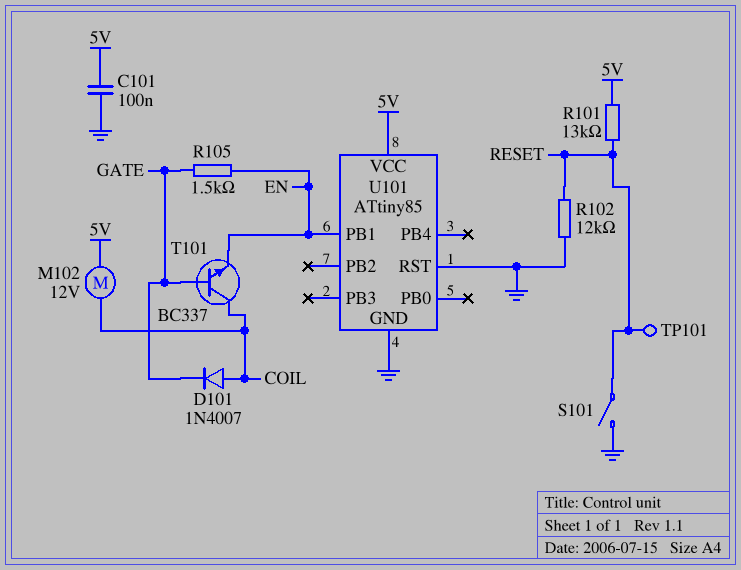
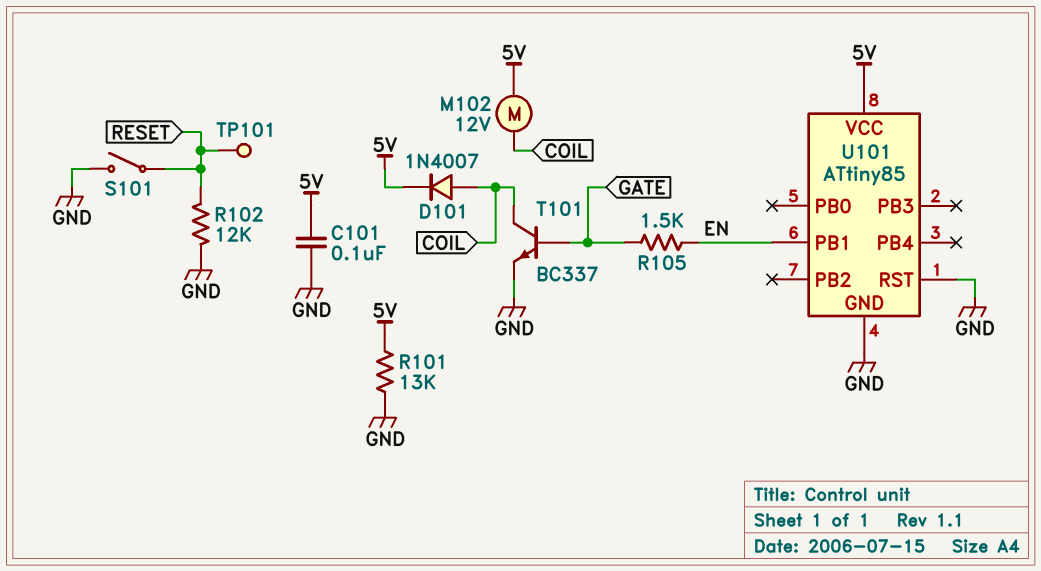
D101: diode 1N4007 (A COIL, K GATE) -> diode 1N4007 (A COIL, K 5V)
R101: 13k (5V, RESET) -> 13k (5V, GND)
T101: NPN BC337 (B GATE, C COIL, E EN) -> NPN BC337 (B GATE, C COIL, E GND)

